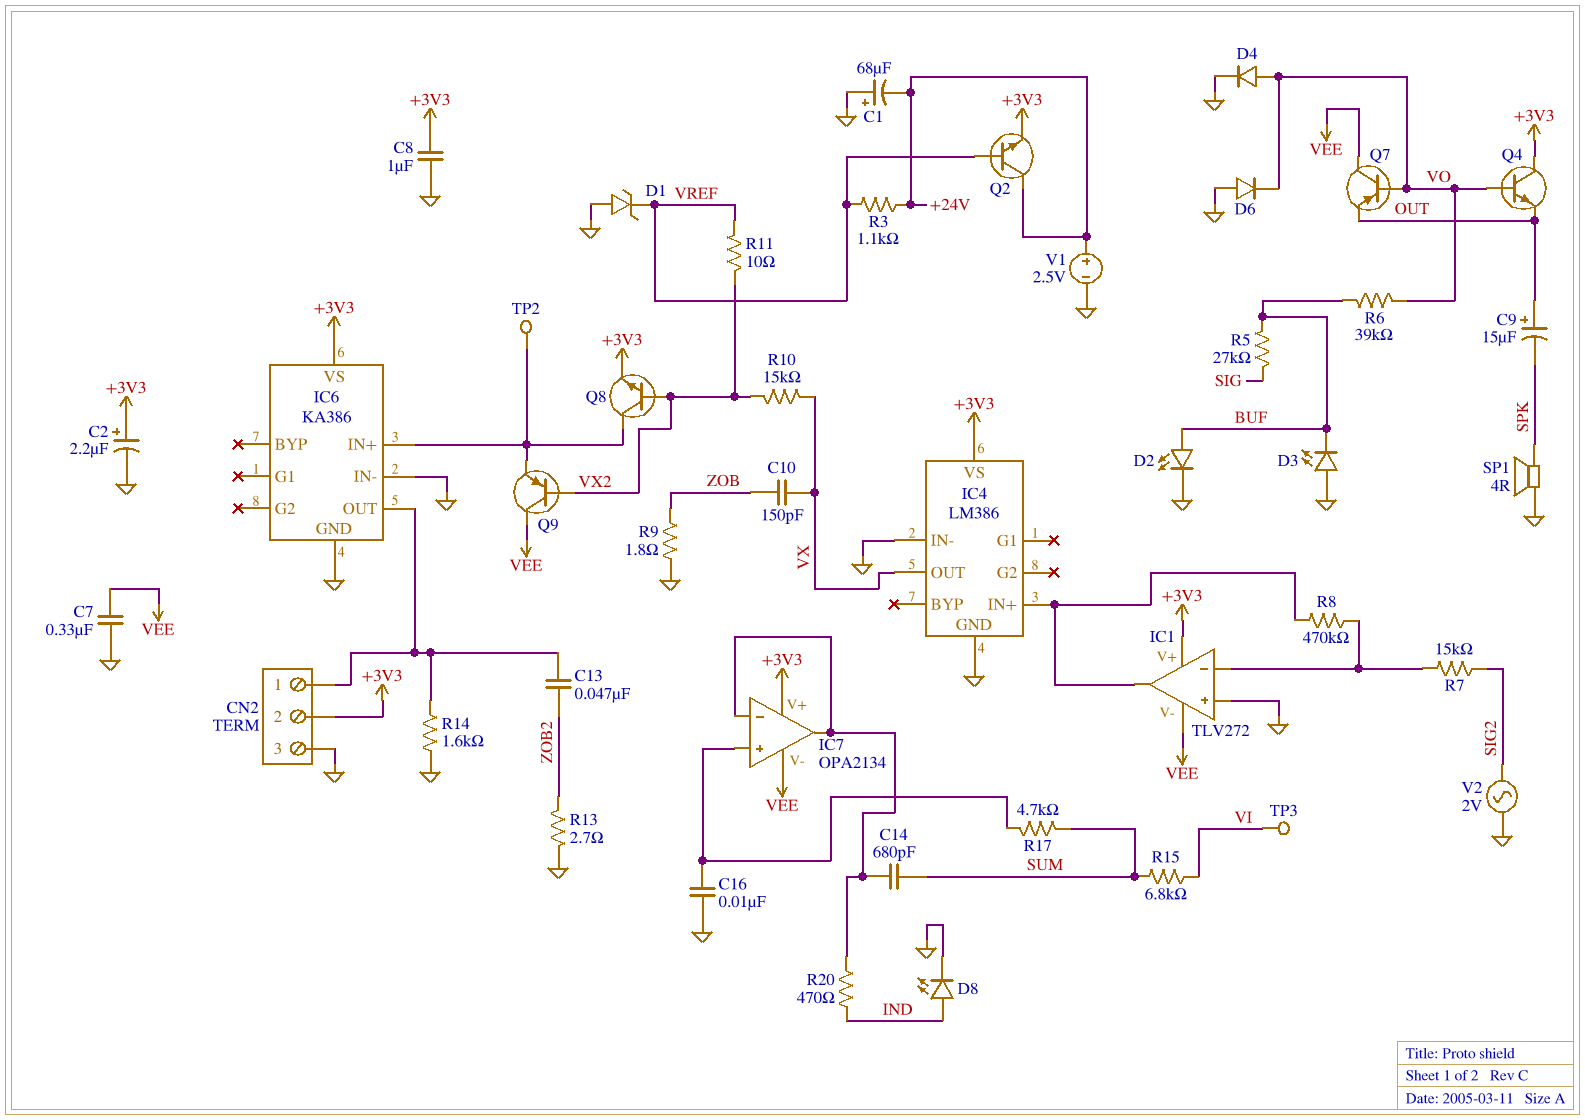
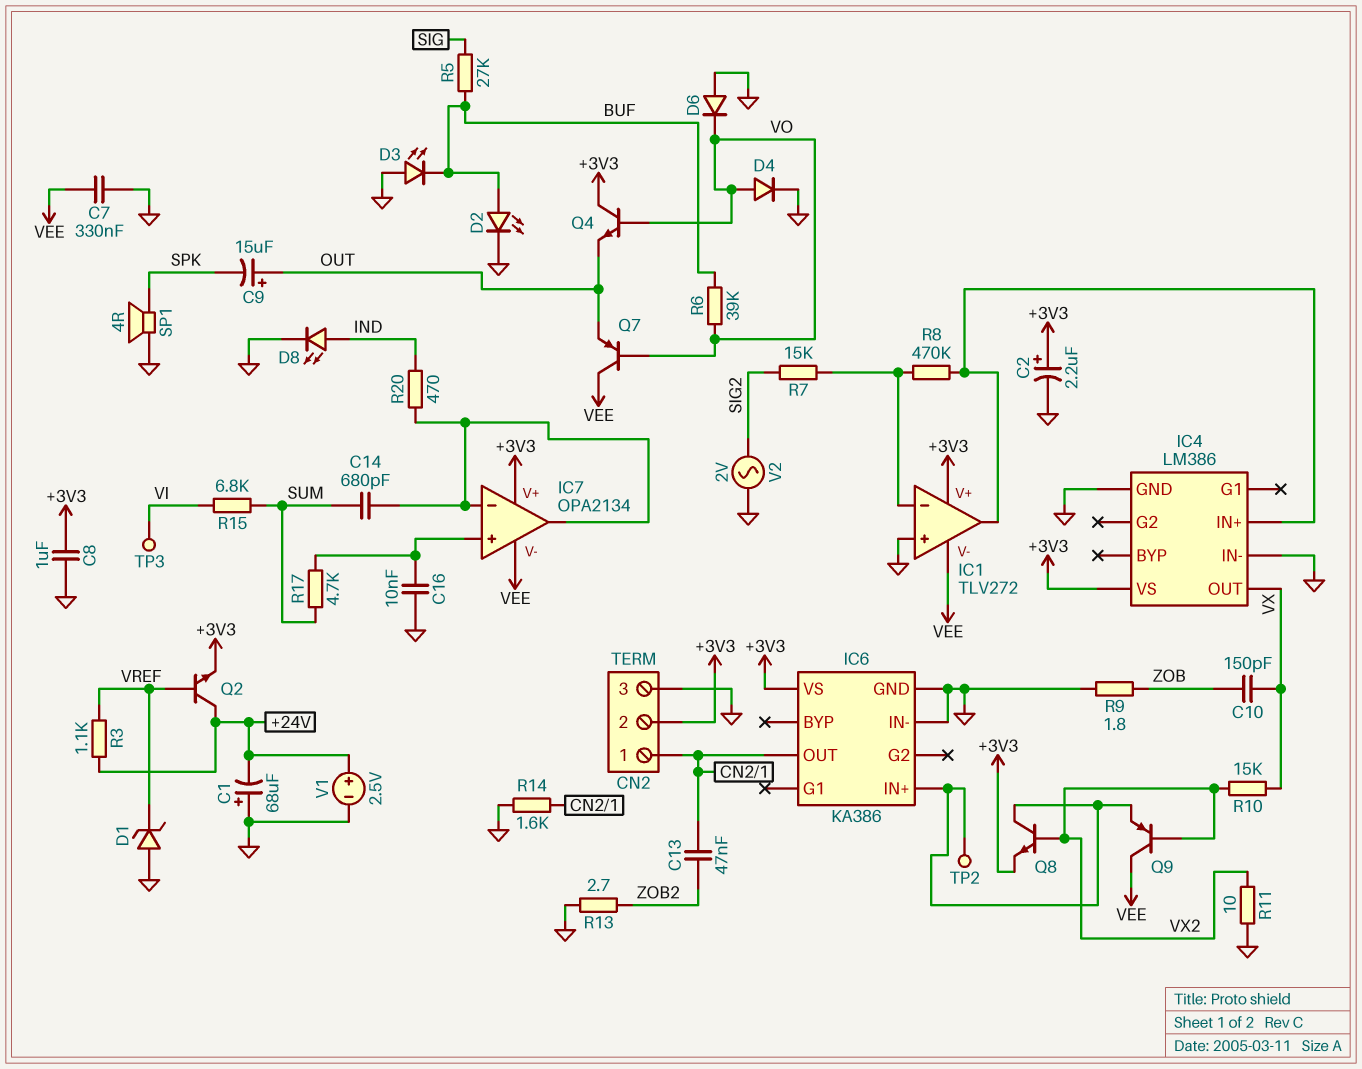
R11: 10 (VREF, VX2) -> 10 (GND, VX2)

